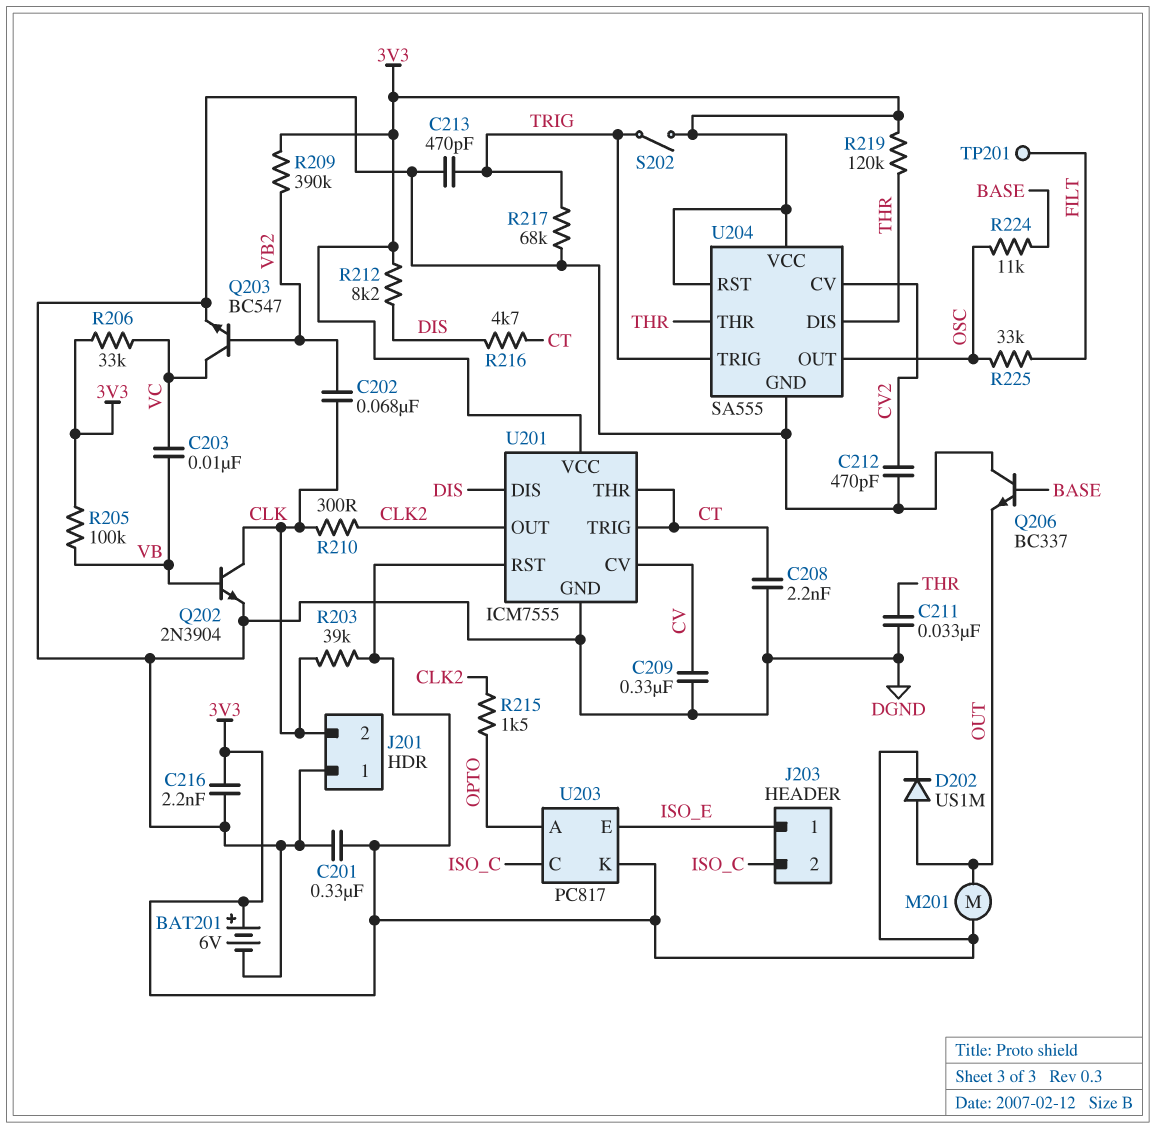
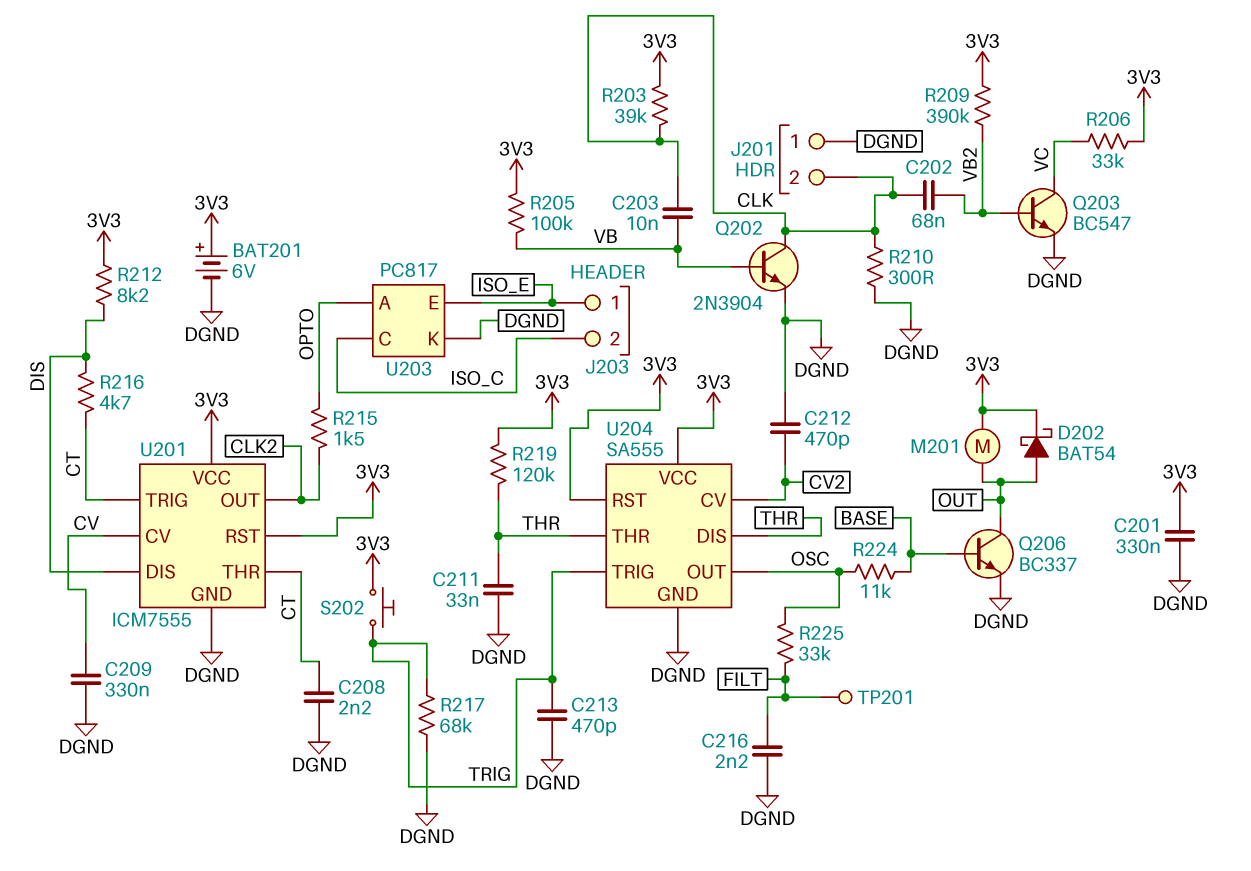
C203: 10nF (VB, VC) -> 10nF (CLK, VB)
C216: 2.2nF (3V3, DGND) -> 2.2nF (DGND, FILT)
D202: diode US1M (A OUT, K 3V3) -> schottky BAT54 (A OUT, K 3V3)
Q206: NPN BC337 (B BASE, C DGND, E OUT) -> NPN BC337 (B BASE, C OUT, E DGND)
R210: 300 (CLK, CLK2) -> 300 (CLK, DGND)
S202: switch (3V3, TRIG) -> button (3V3, TRIG)
U203 pin K: 3V3 -> DGND

